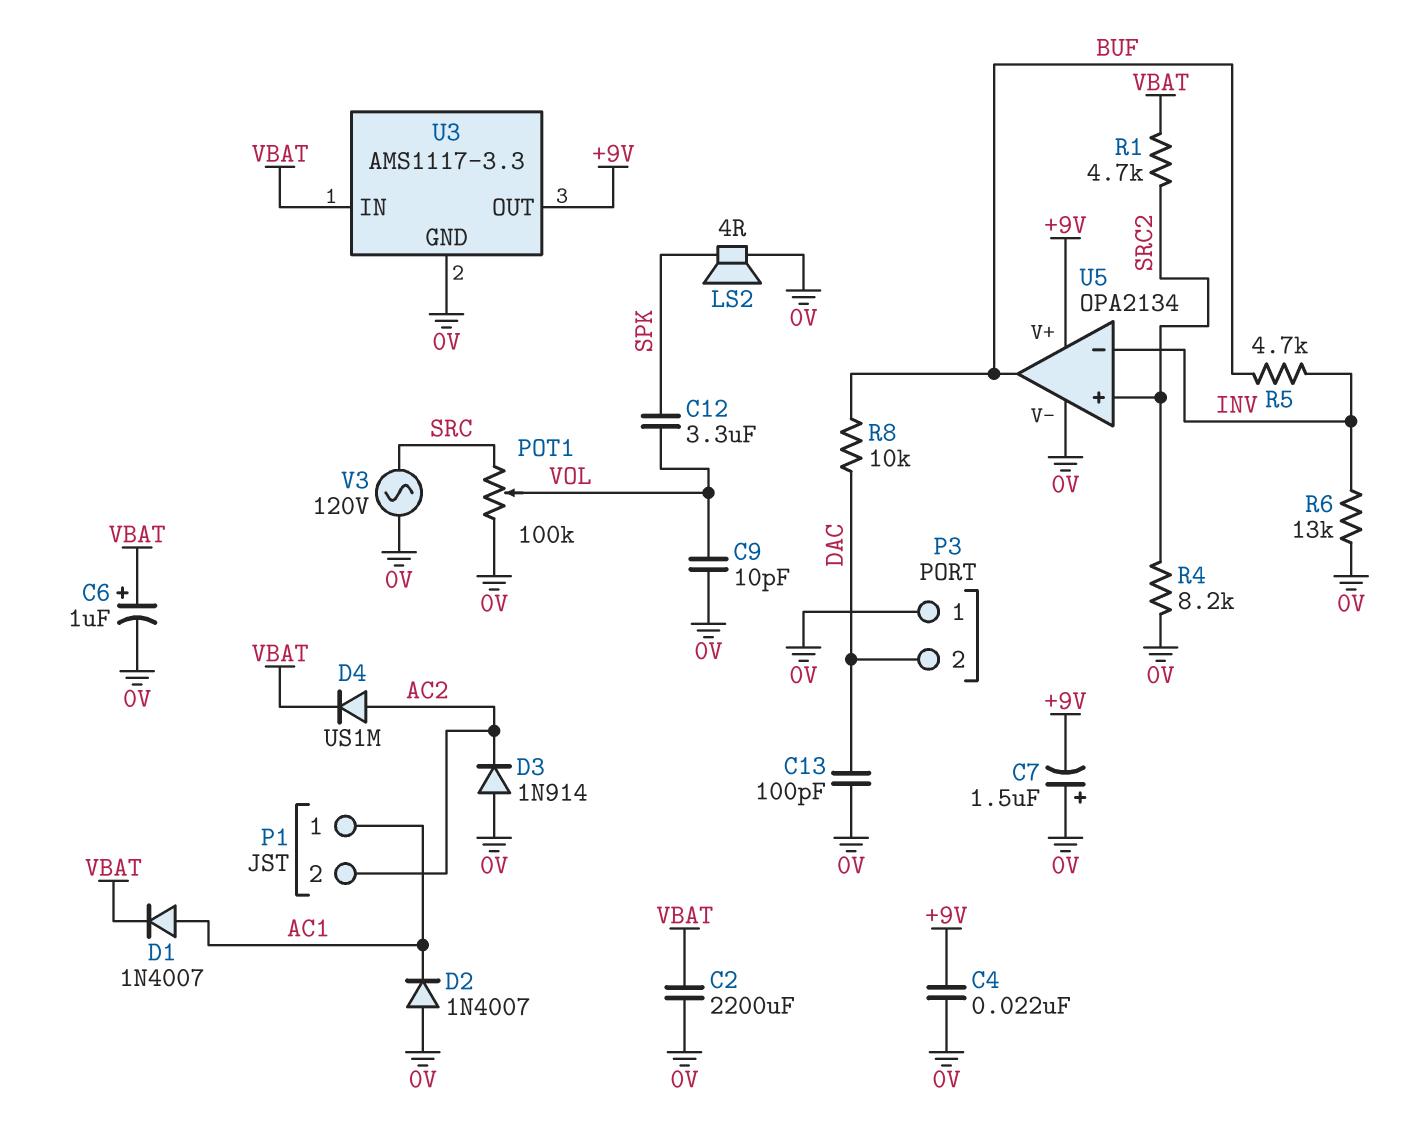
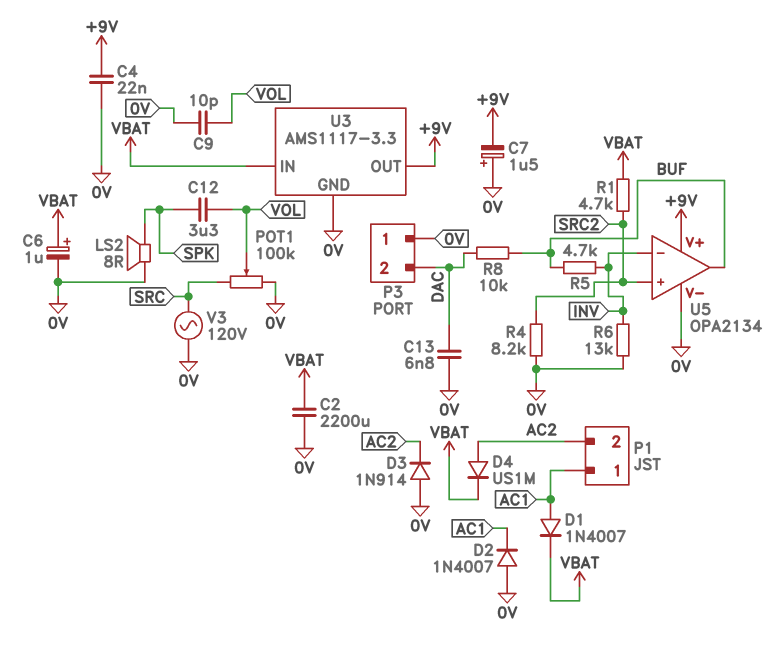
C13: 100pF (0V, DAC) -> 6.8nF (0V, DAC)
LS2: speaker 4R (0V, SPK) -> speaker 8R (0V, SPK)

